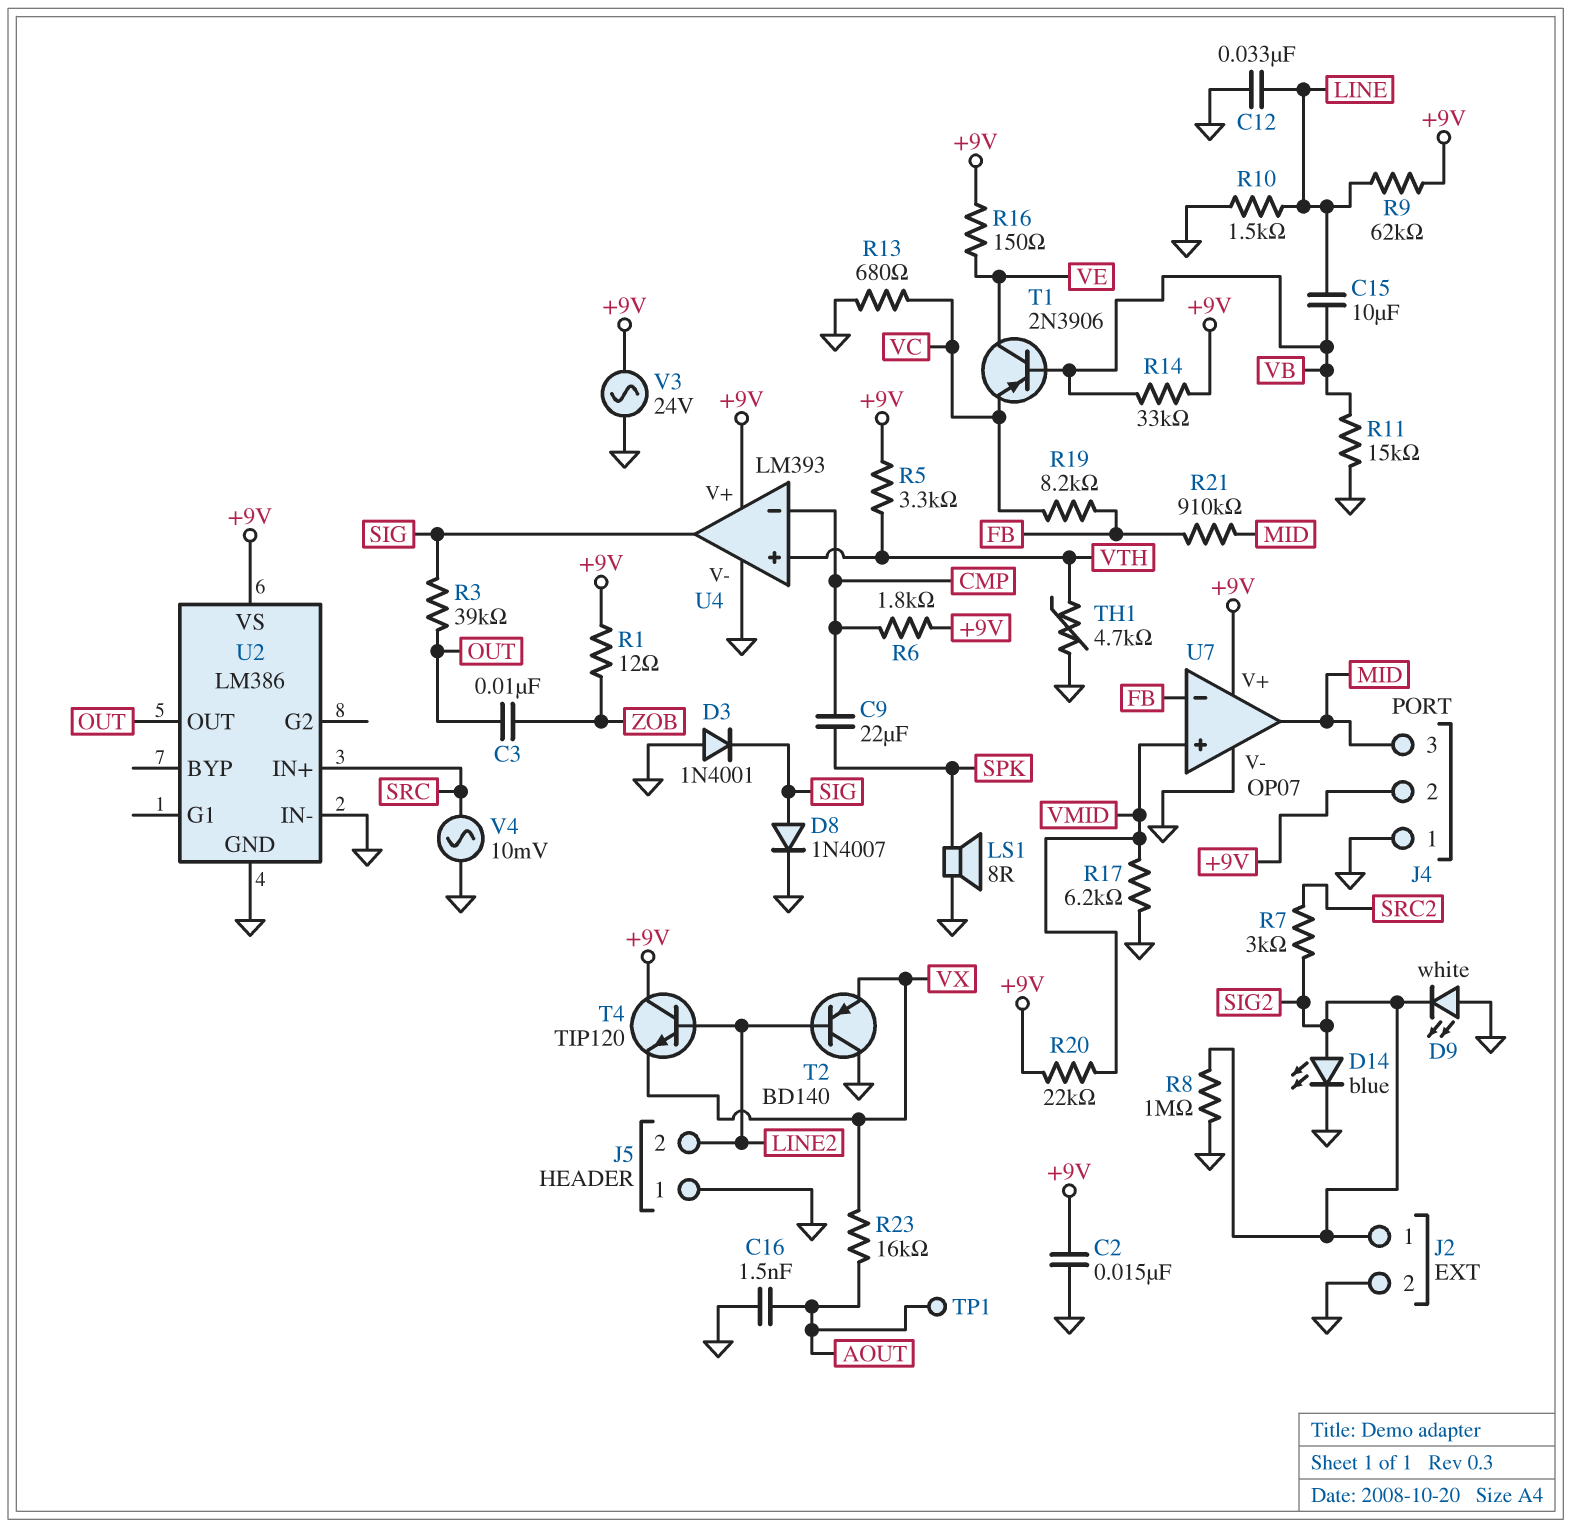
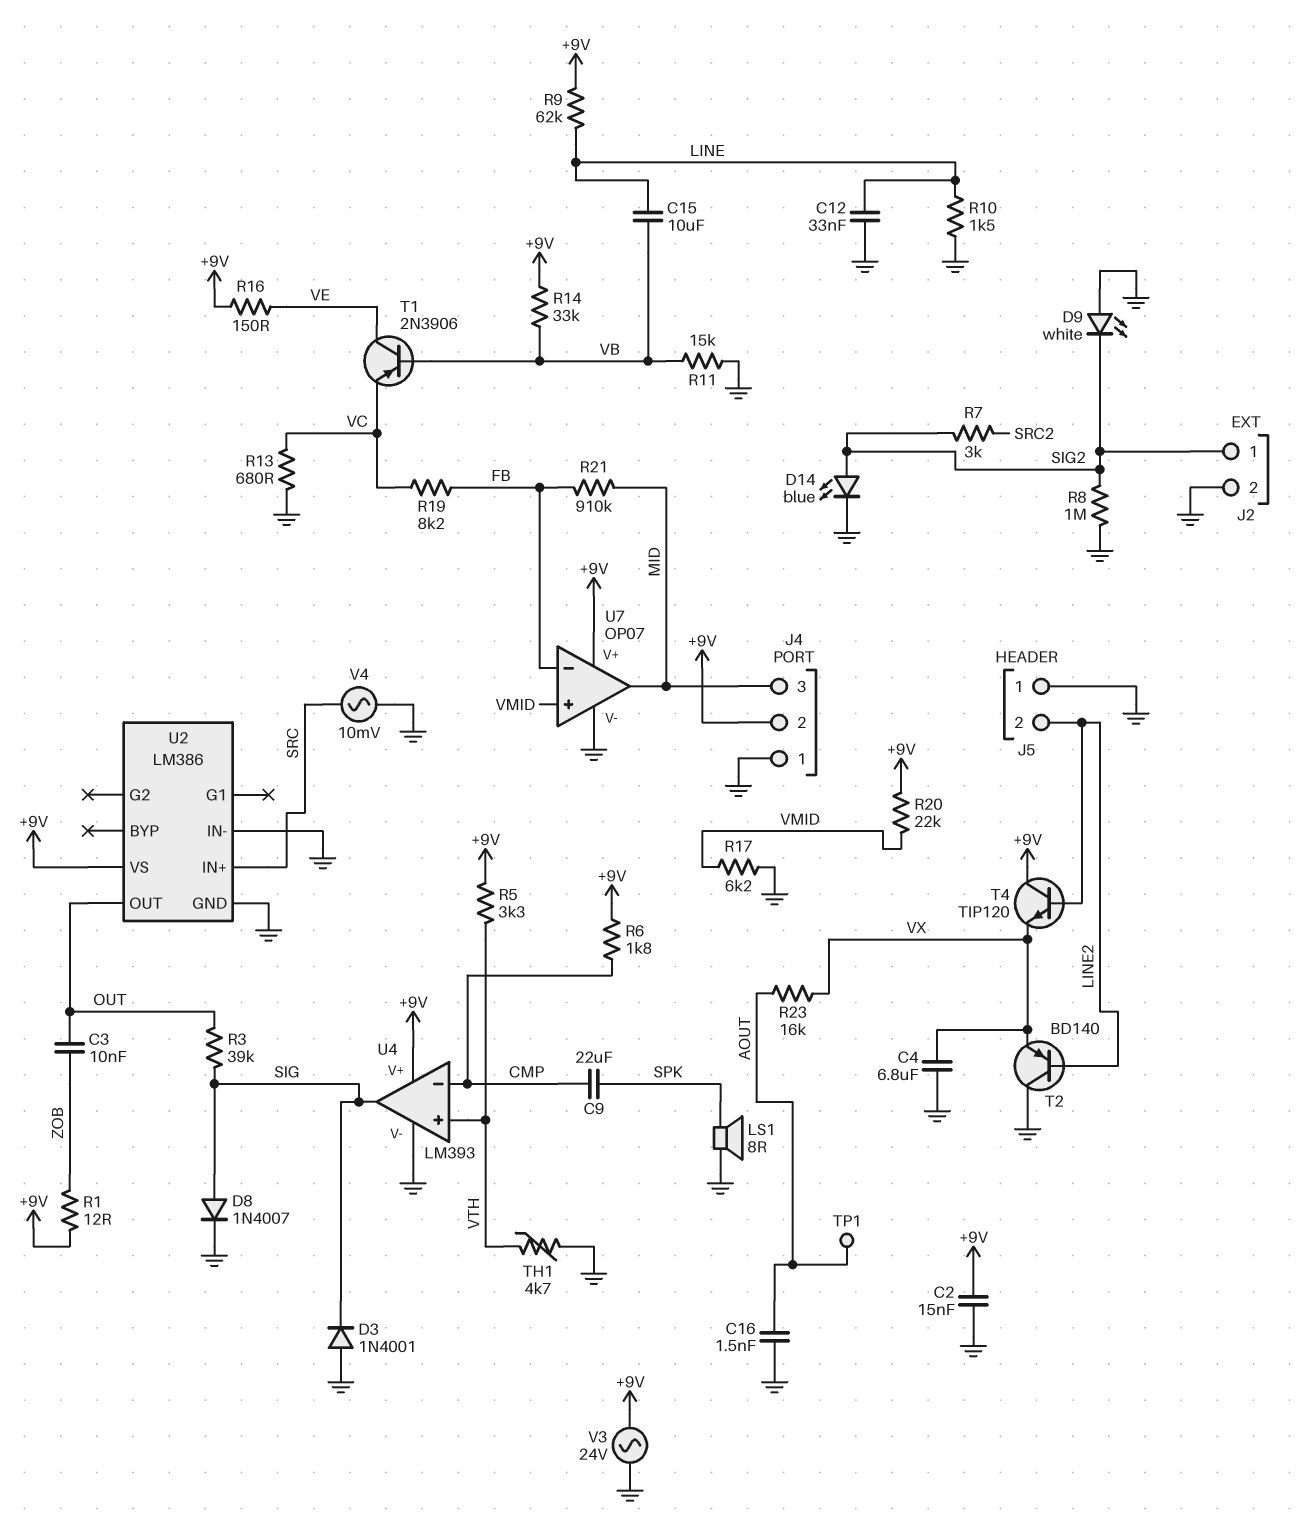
C4: none -> 6.8uF (GND, VX)

